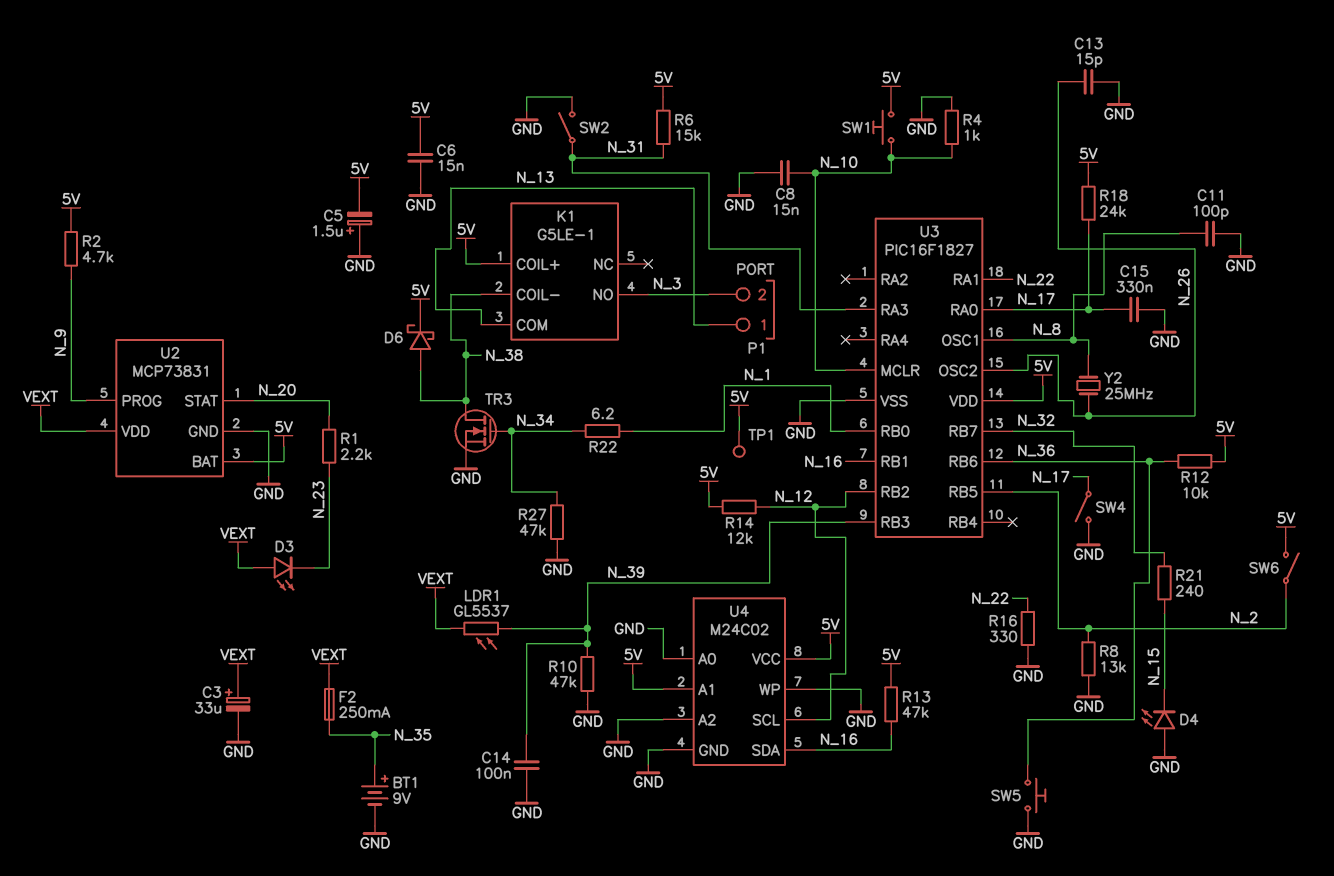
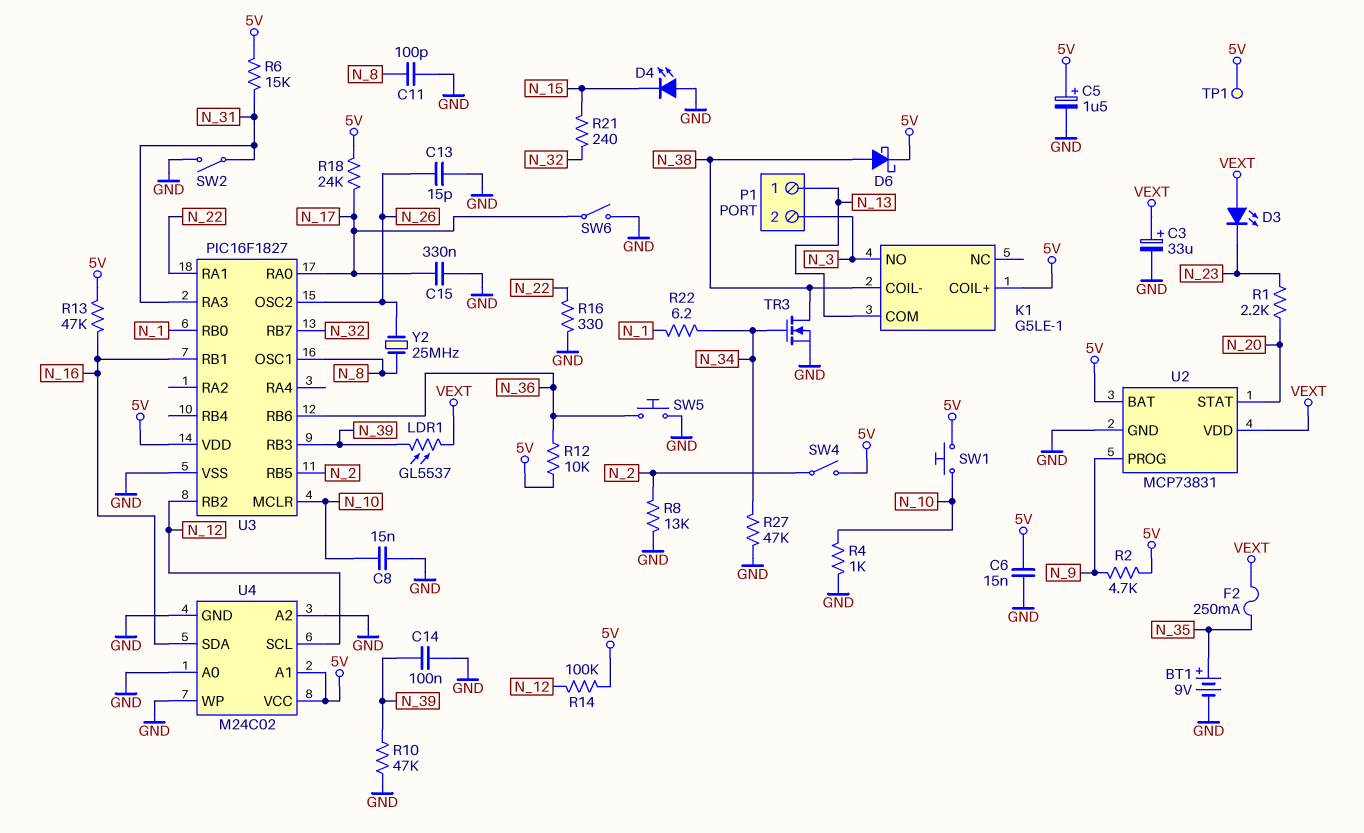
C5: 1.5uF (plus GND, minus 5V) -> 1.5uF (plus 5V, minus GND)
R14: 12k (5V, N_12) -> 100k (5V, N_12)
SW4: switch (GND, N_17) -> switch (5V, N_2)
SW6: switch (5V, N_2) -> switch (GND, N_17)

